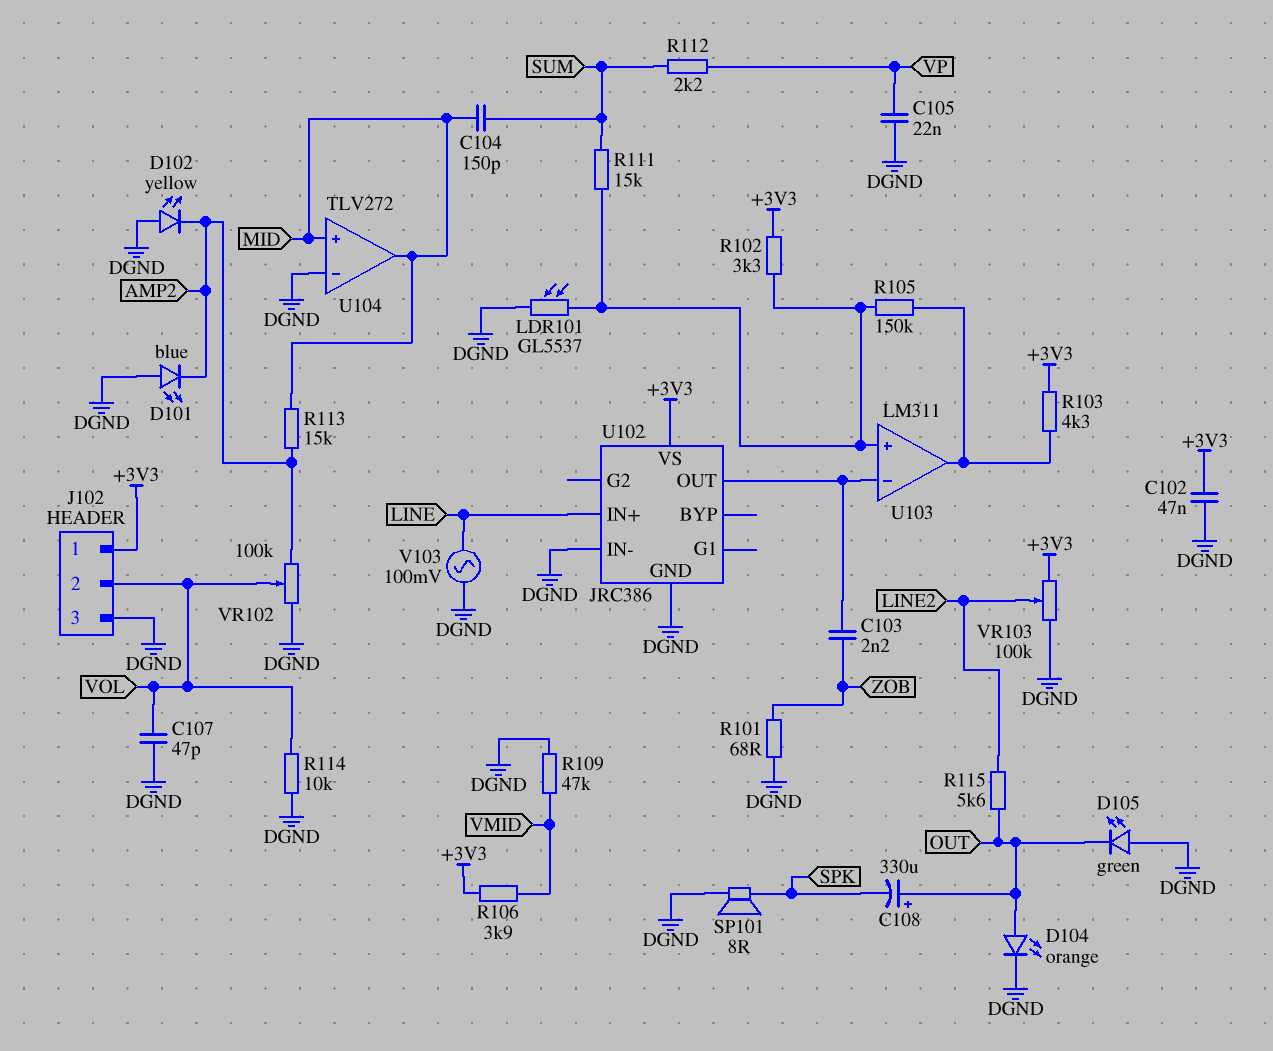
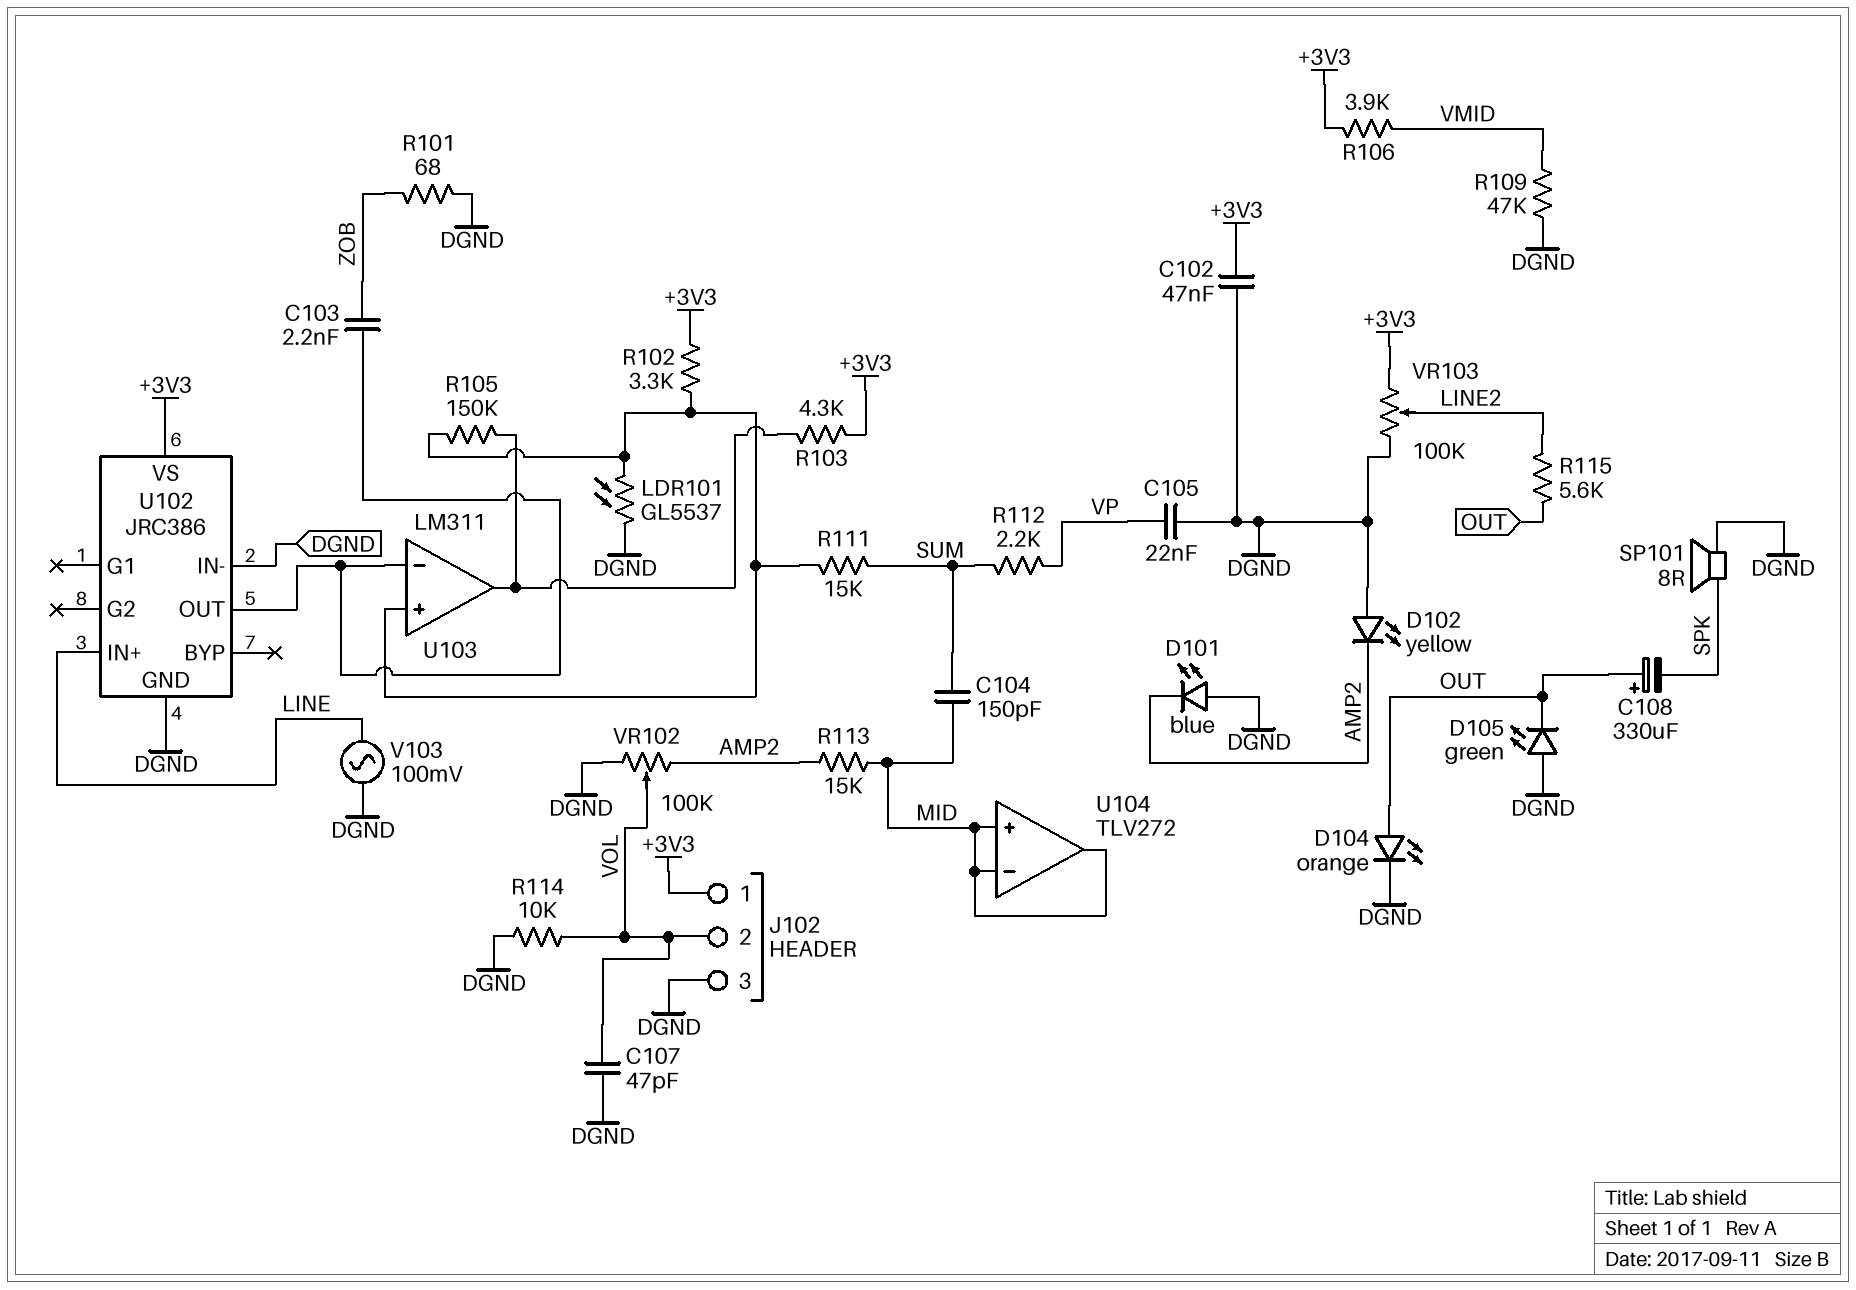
U104 pin in-: DGND -> MID

